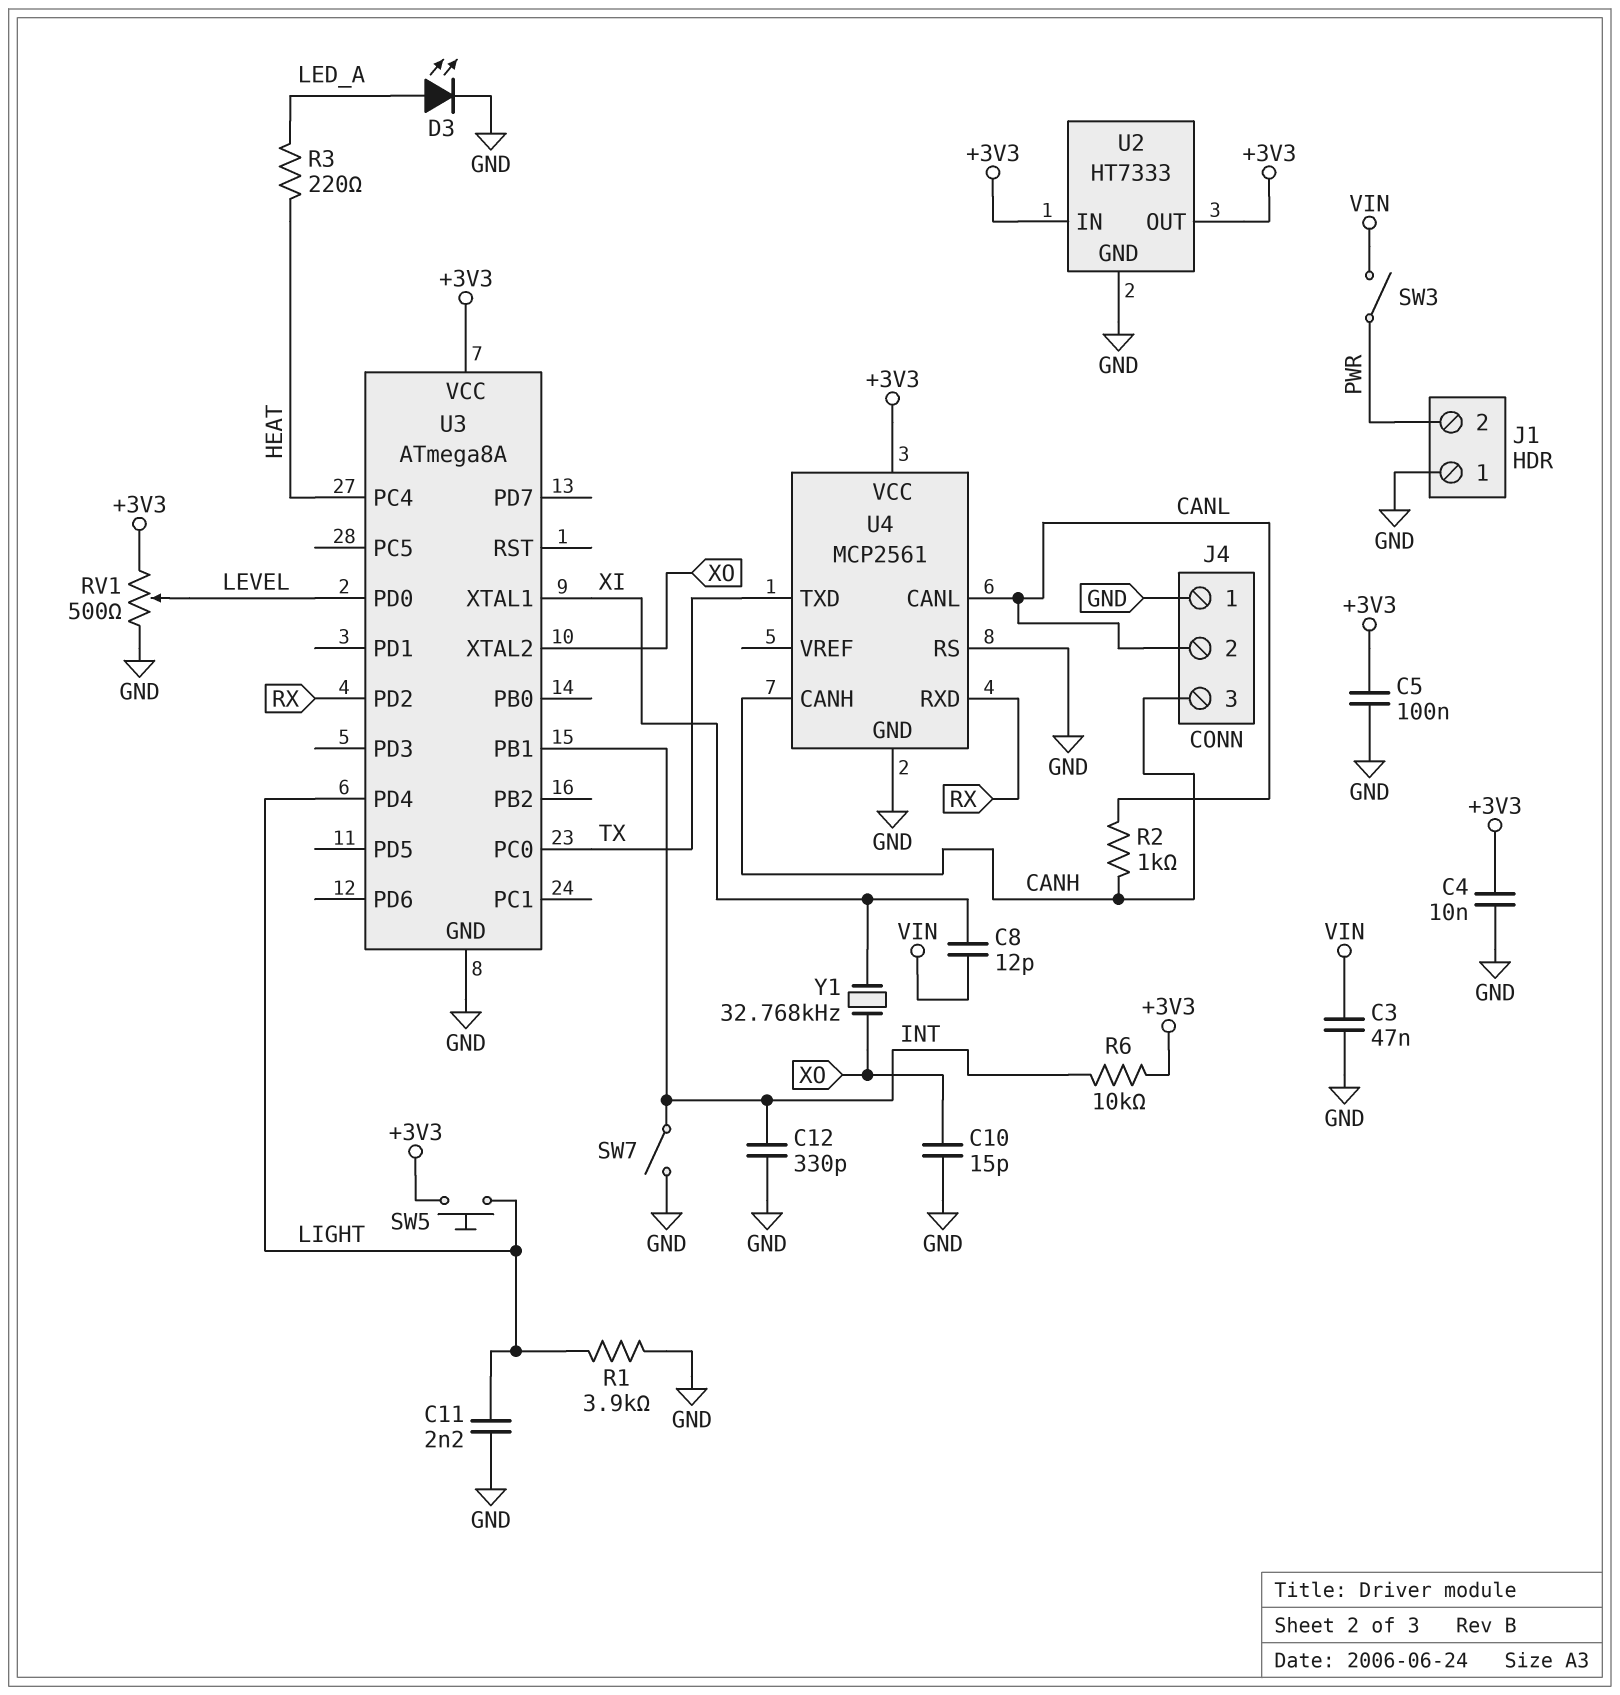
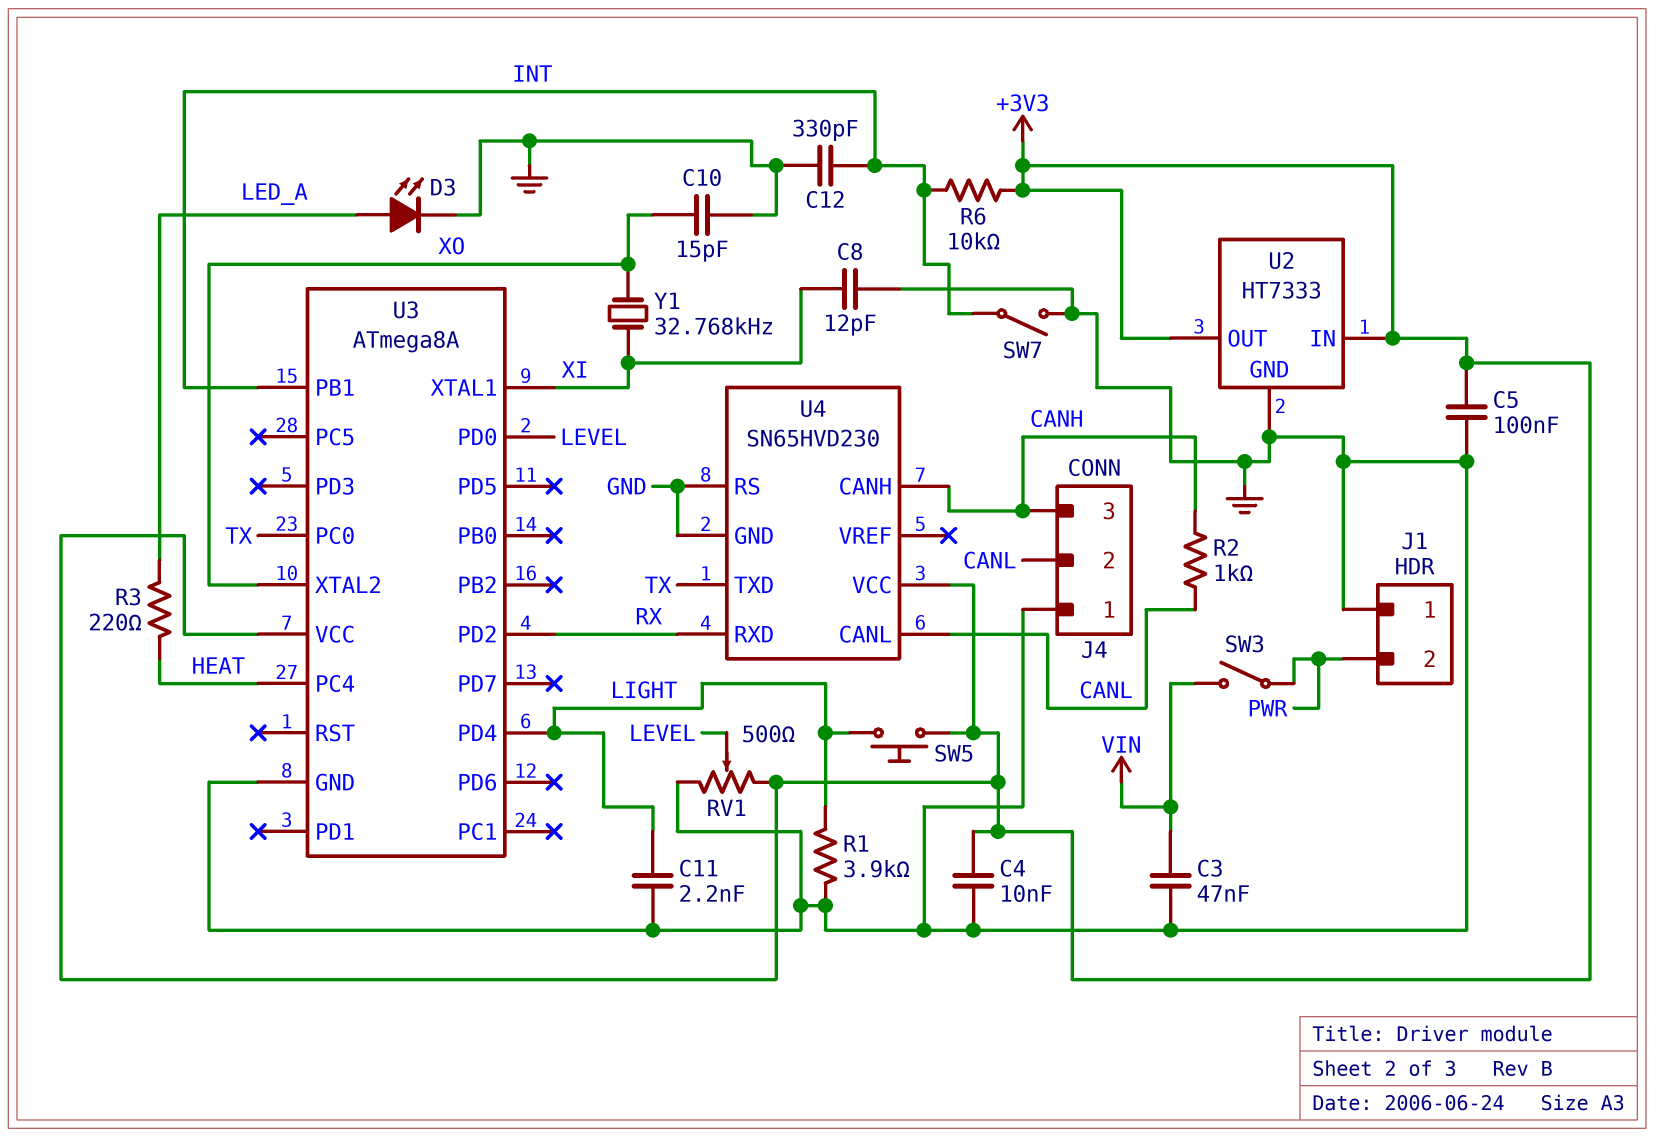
C8: 12pF (VIN, XI) -> 12pF (GND, XI)
U4: MCP2561 -> SN65HVD230

